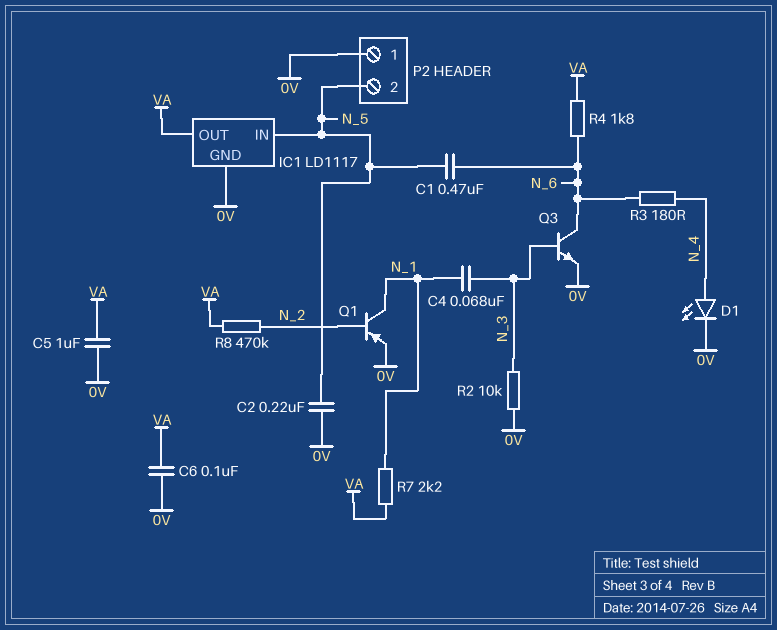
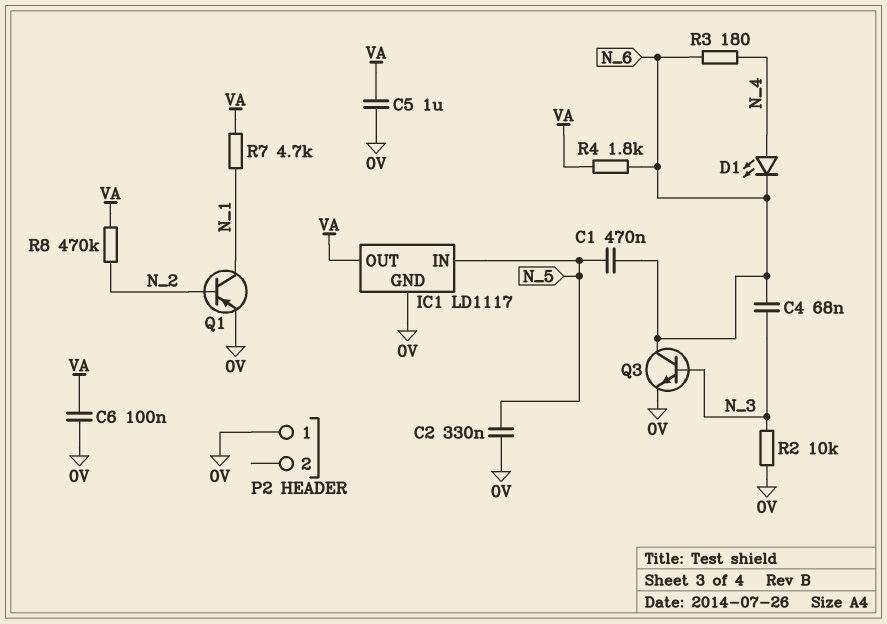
C2: 220nF (0V, N_5) -> 330nF (0V, N_5)
C4: 68nF (N_1, N_3) -> 68nF (N_3, N_6)
D1: LED (A N_4, K 0V) -> LED (A N_4, K N_6)
P2 pin 2: N_5 -> none
R7: 2.2k (N_1, VA) -> 4.7k (N_1, VA)

